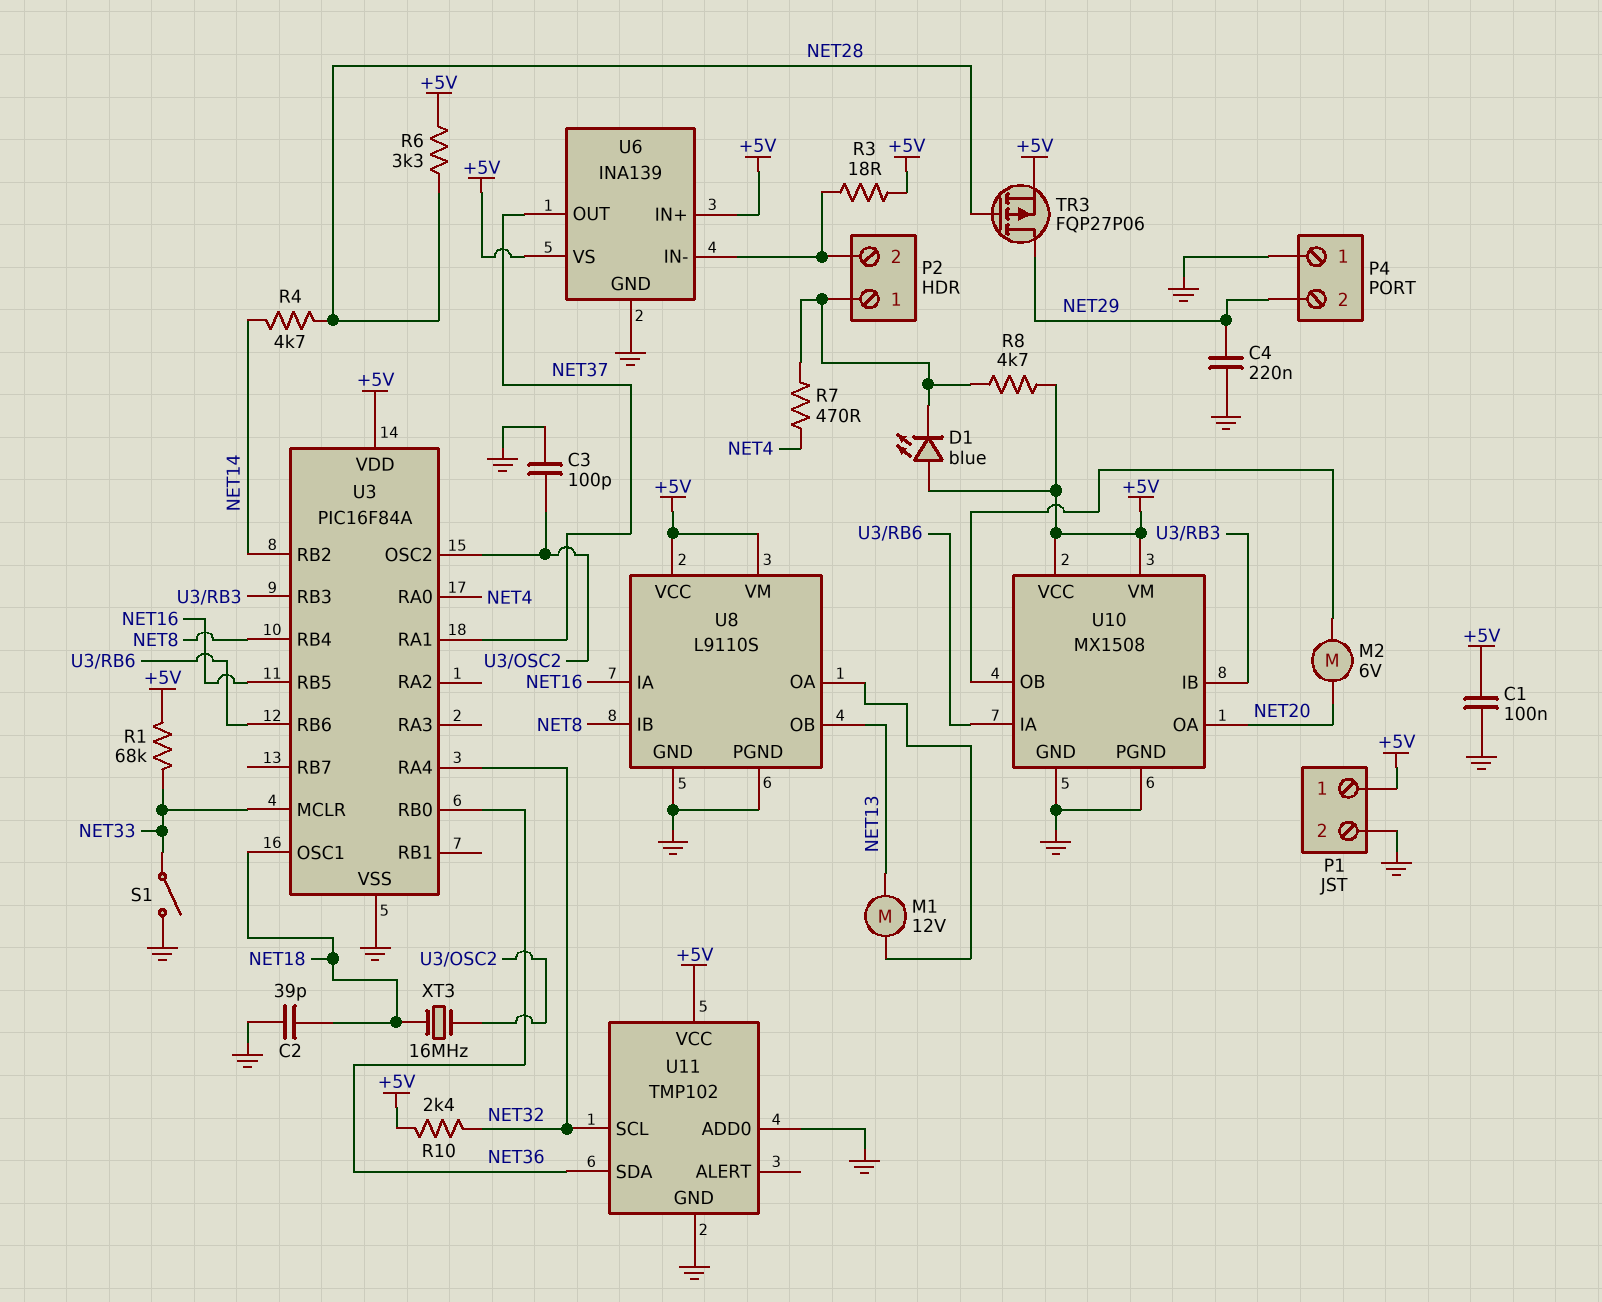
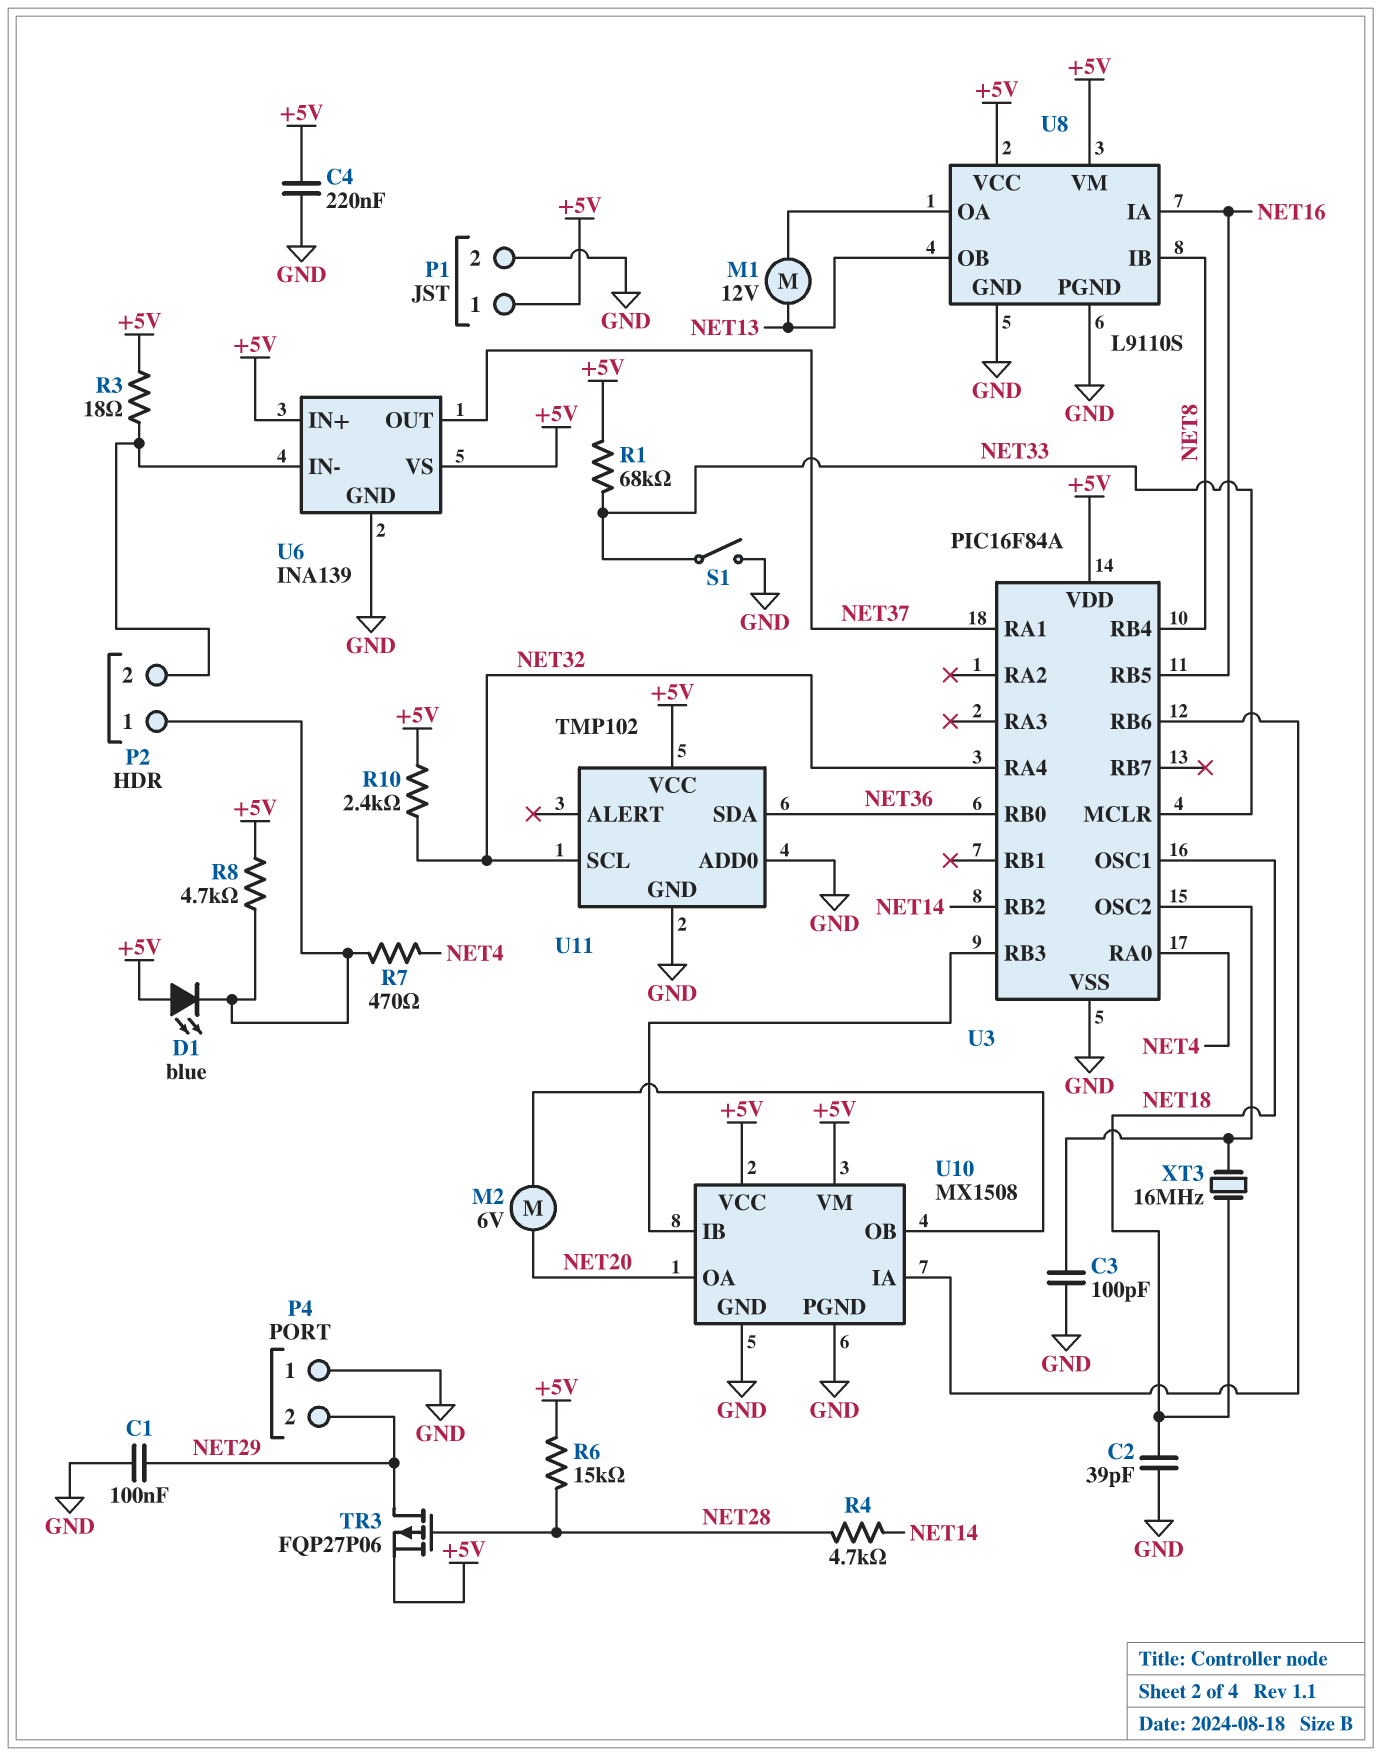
C1: 100nF (+5V, GND) -> 100nF (GND, NET29)
C4: 220nF (GND, NET29) -> 220nF (+5V, GND)
R6: 3.3k (+5V, NET28) -> 15k (+5V, NET28)

